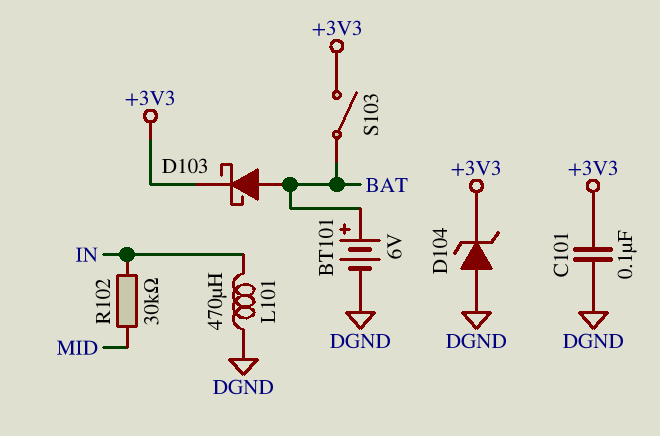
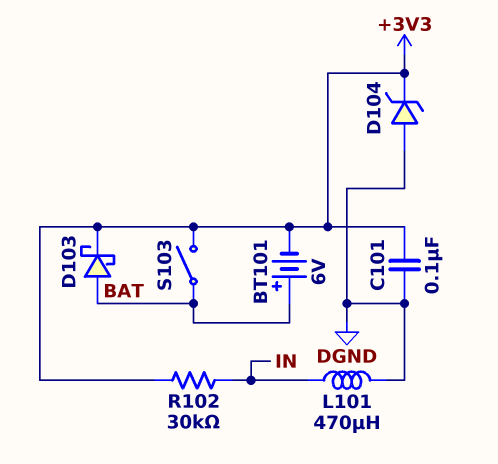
BT101: 6V (plus BAT, minus DGND) -> 6V (plus BAT, minus +3V3)
R102: 30k (IN, MID) -> 30k (+3V3, IN)

